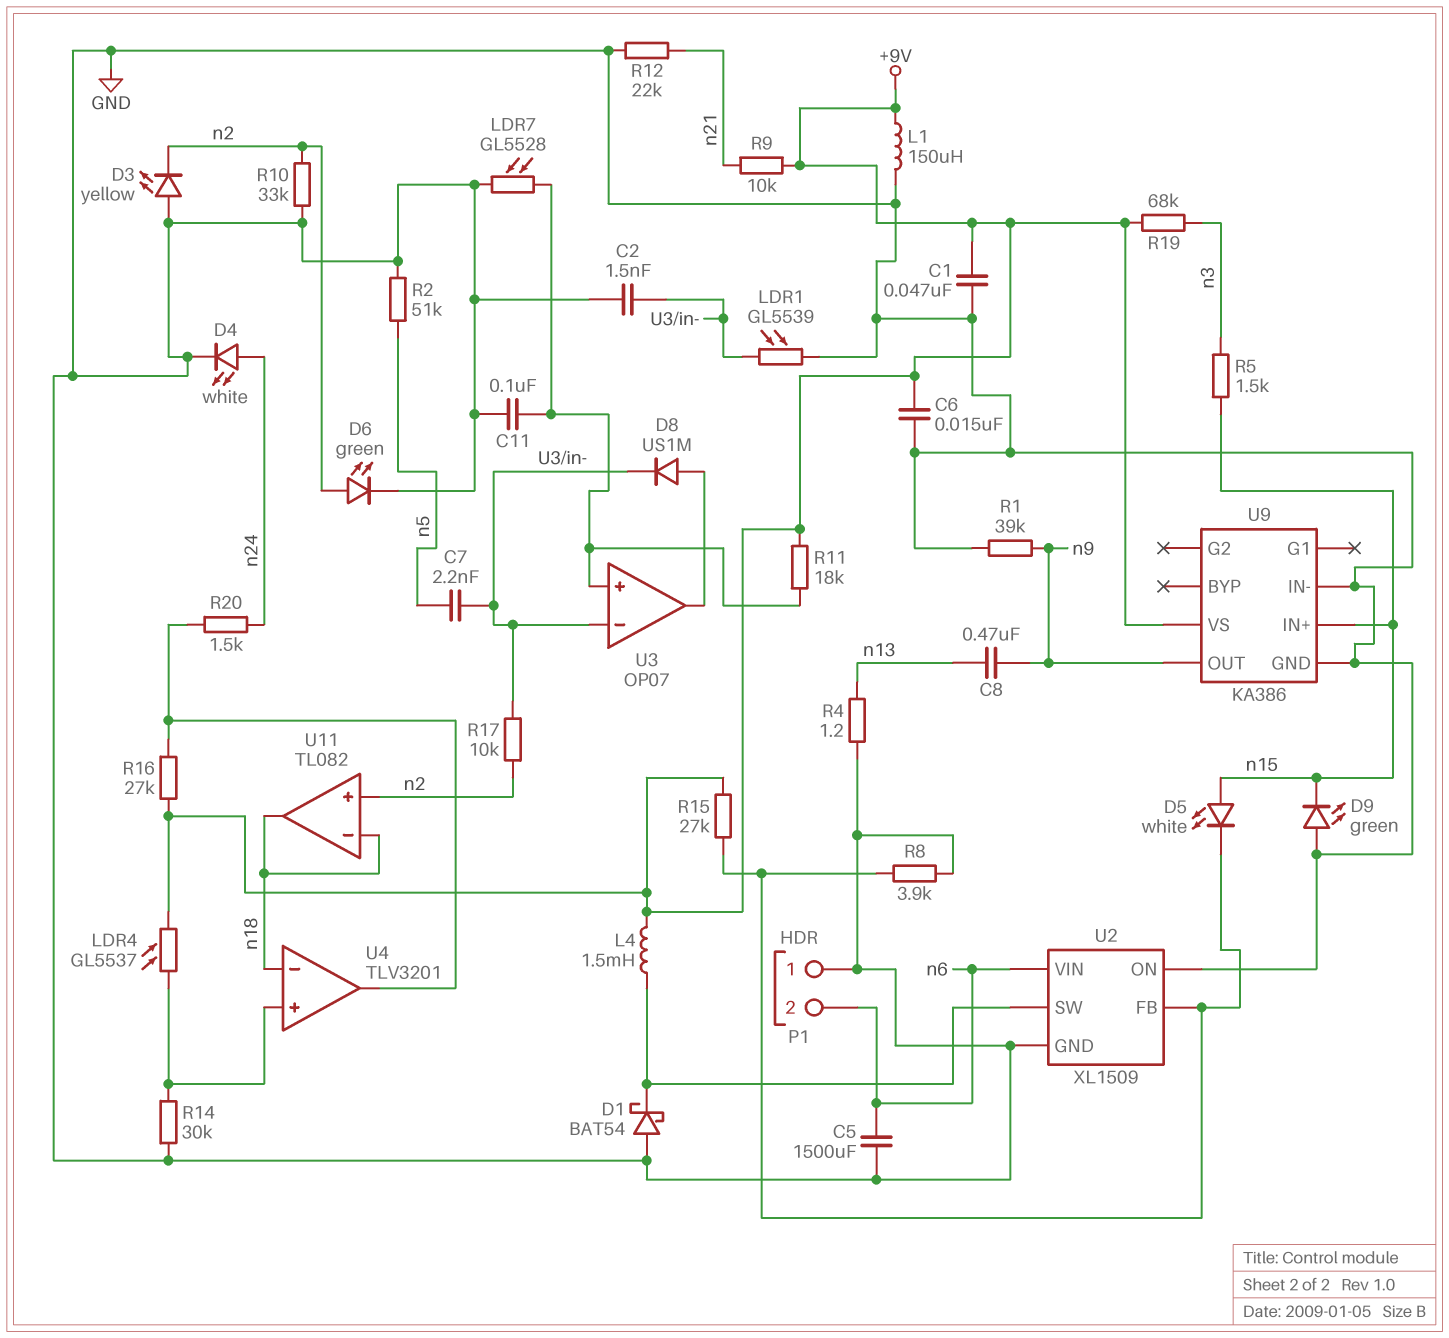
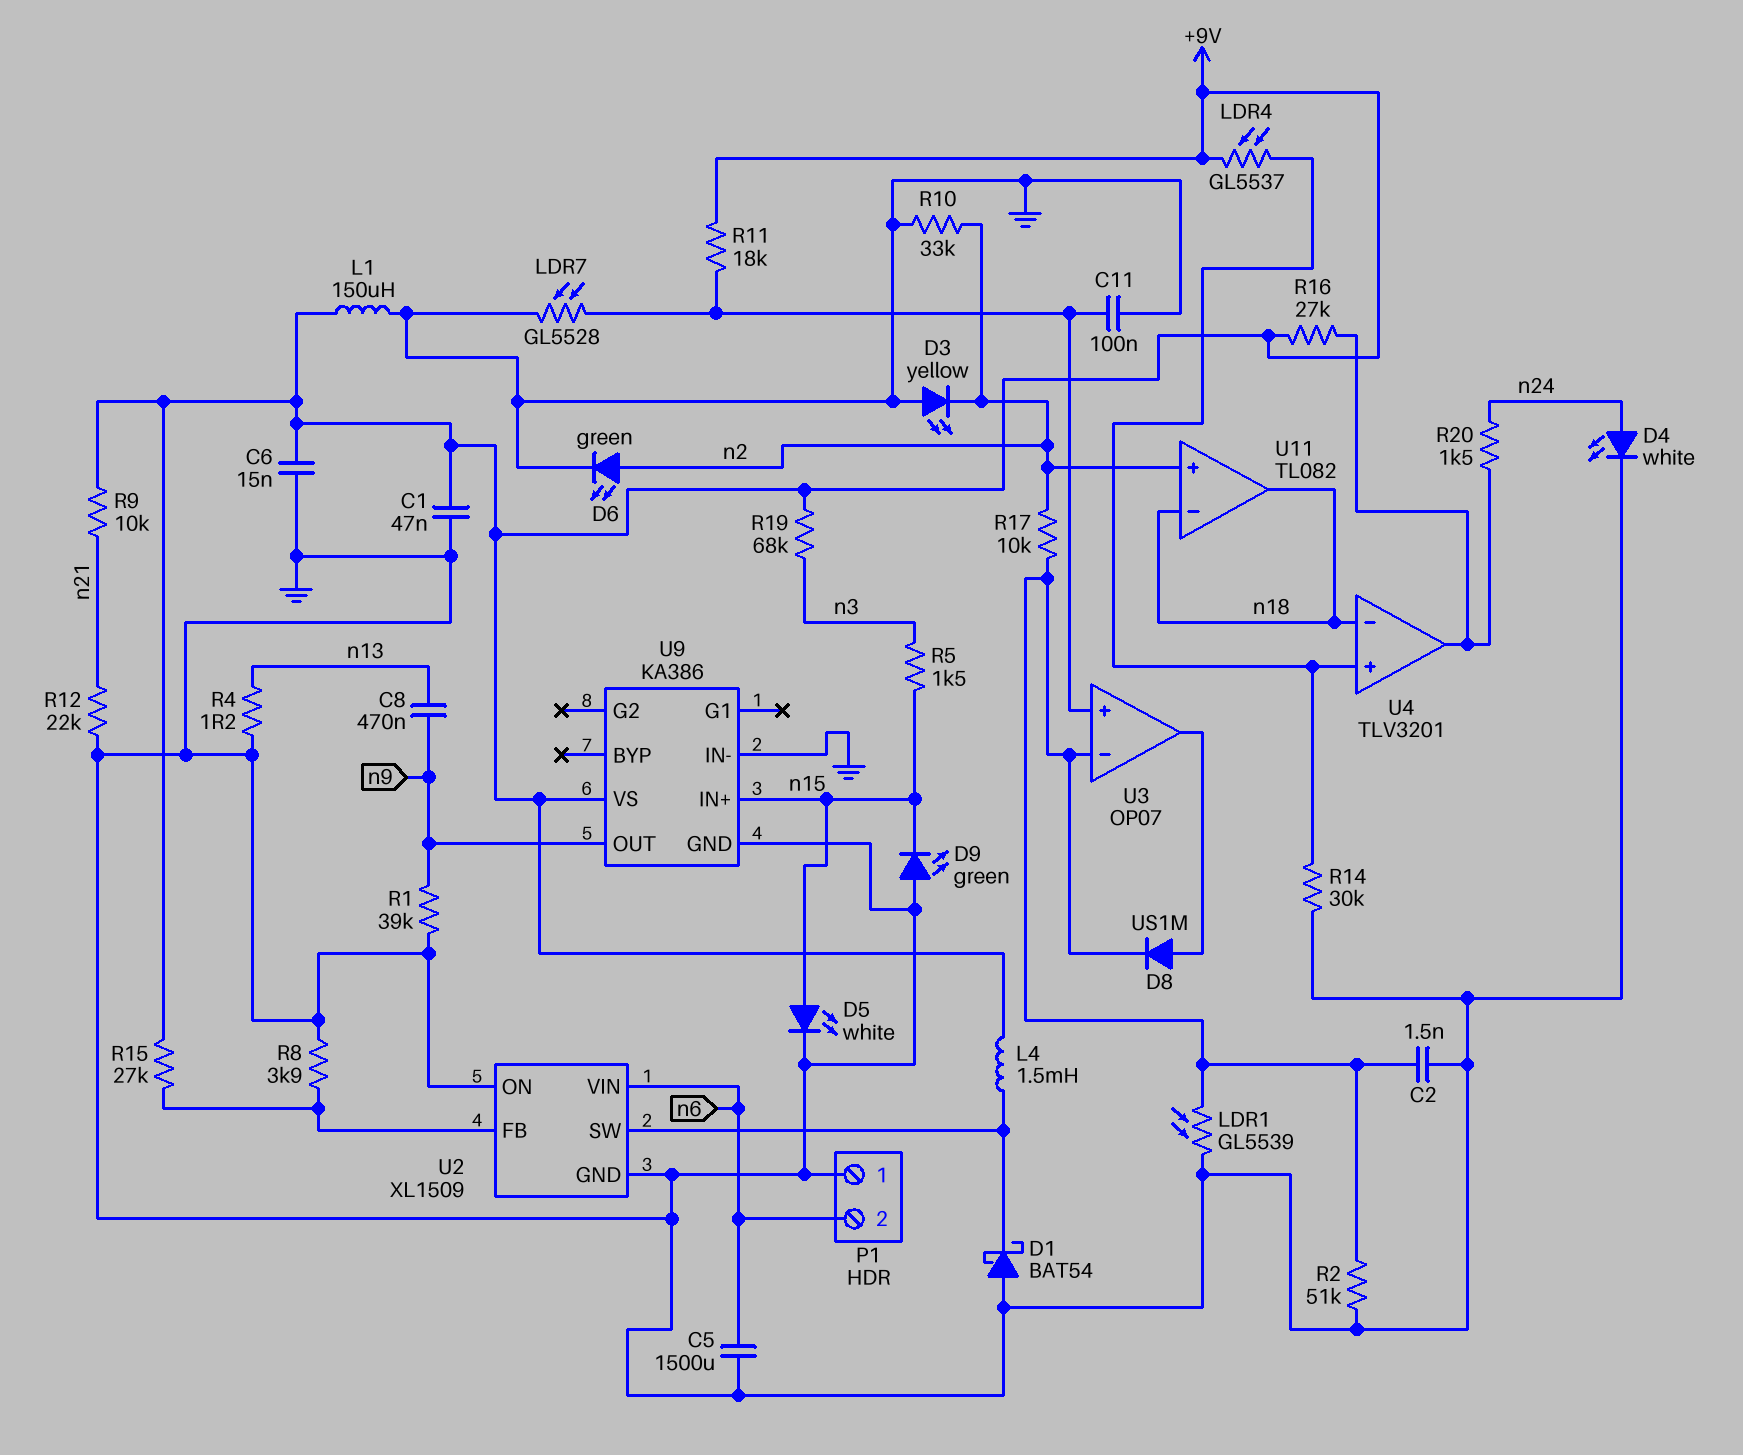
C7: 2.2nF (U3/in-, n5) -> none
D5: LED white (A n15, K U2/FB) -> LED white (A n15, K GND)
R2: 51k (GND, n5) -> 51k (GND, U3/in-)

